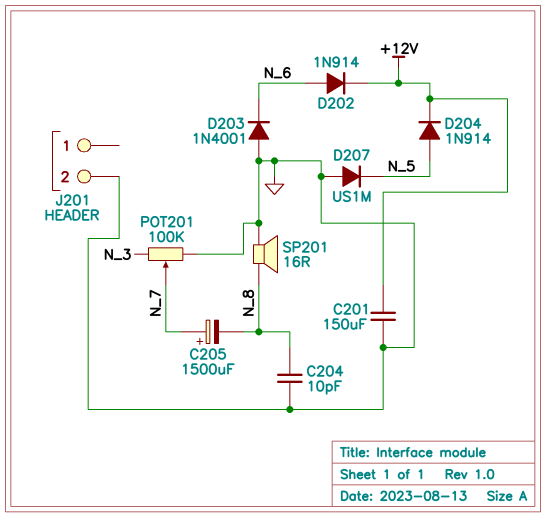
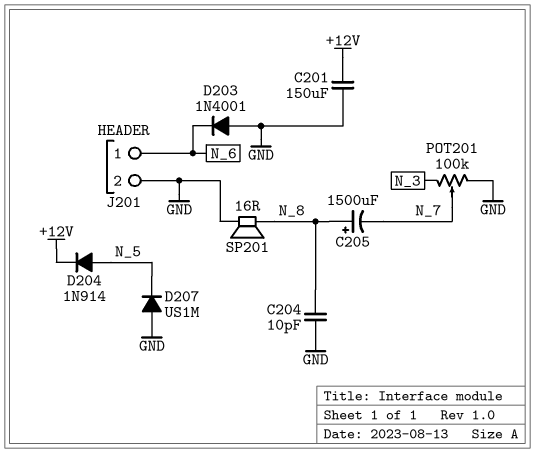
C205: 1500uF (plus N_7, minus N_8) -> 1500uF (plus N_8, minus N_7)
D202: diode 1N914 (A N_6, K +12V) -> none
J201 pin 1: none -> N_6

